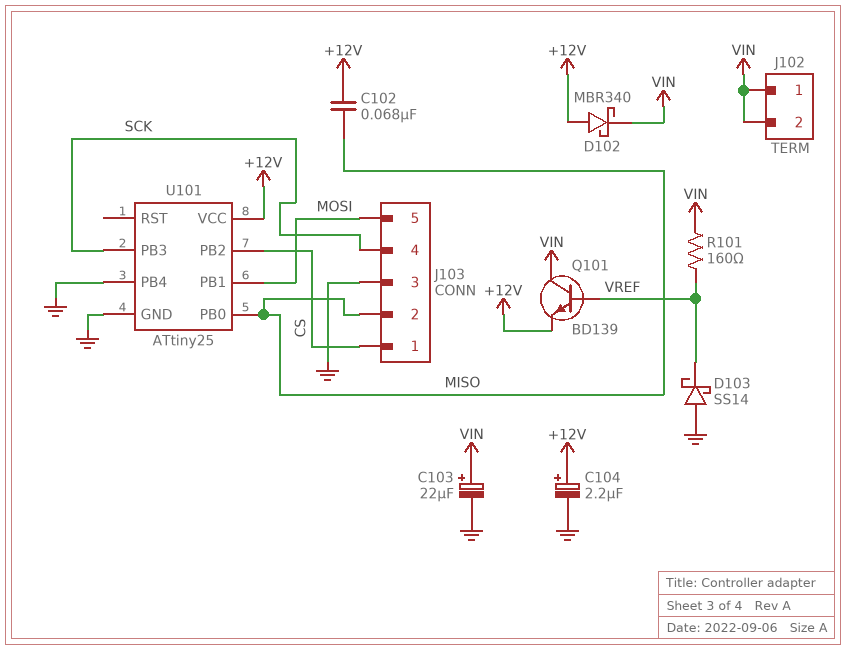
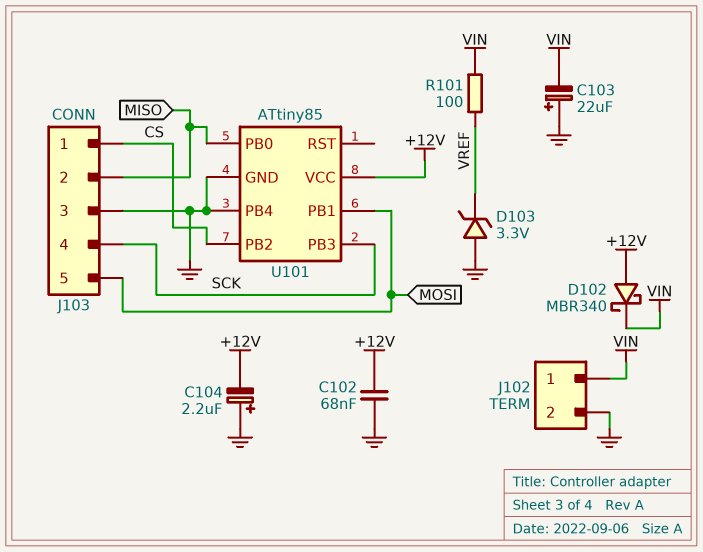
C102: 68nF (+12V, MISO) -> 68nF (+12V, GND)
C103: 22uF (plus VIN, minus GND) -> 22uF (plus GND, minus VIN)
C104: 2.2uF (plus +12V, minus GND) -> 2.2uF (plus GND, minus +12V)
D103: schottky SS14 (A GND, K VREF) -> zener 3.3V (A GND, K VREF)
J102 pin 2: VIN -> GND
Q101: NPN BD139 (B VREF, C VIN, E +12V) -> none
R101: 160 (VIN, VREF) -> 100 (VIN, VREF)
U101: ATtiny25 -> ATtiny85

